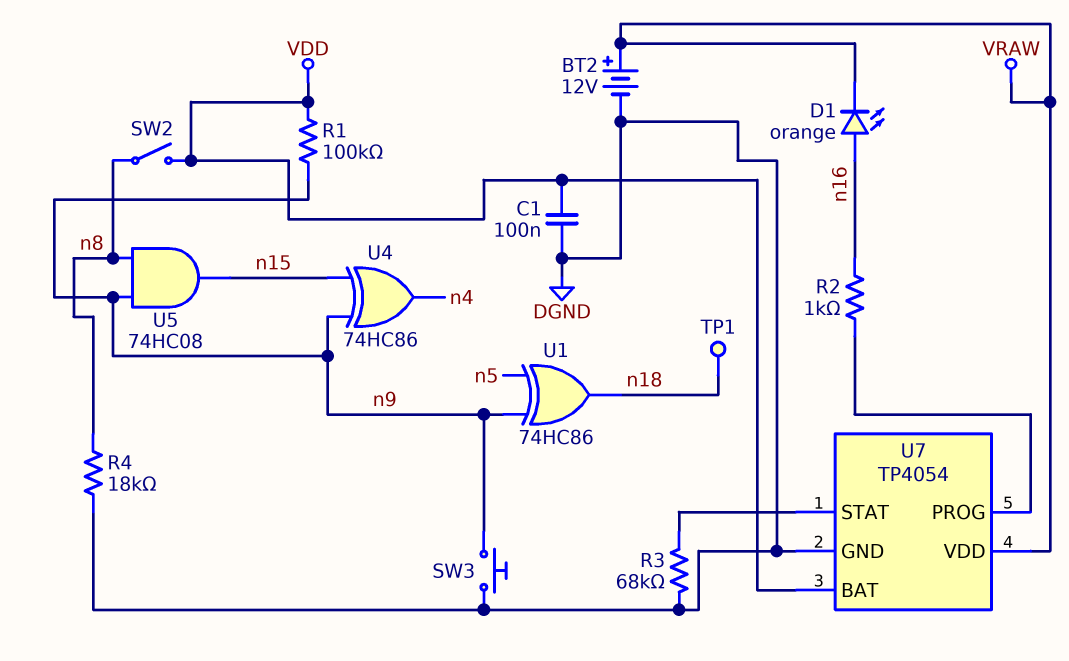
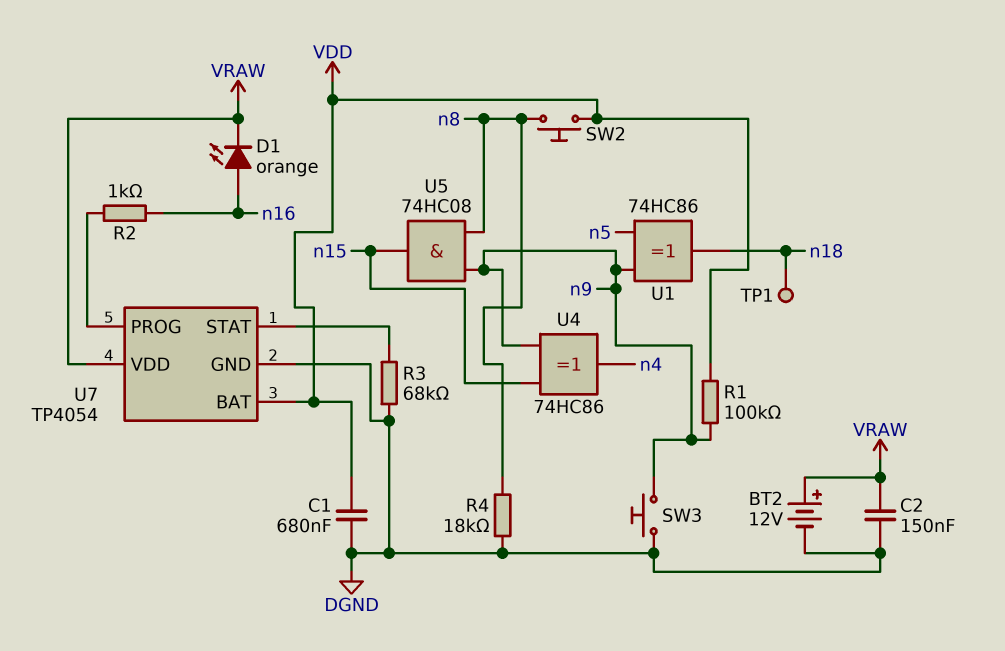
C1: 100nF (DGND, VDD) -> 680nF (DGND, VDD)
C2: none -> 150nF (DGND, VRAW)
SW2: switch (VDD, n8) -> button (VDD, n8)

